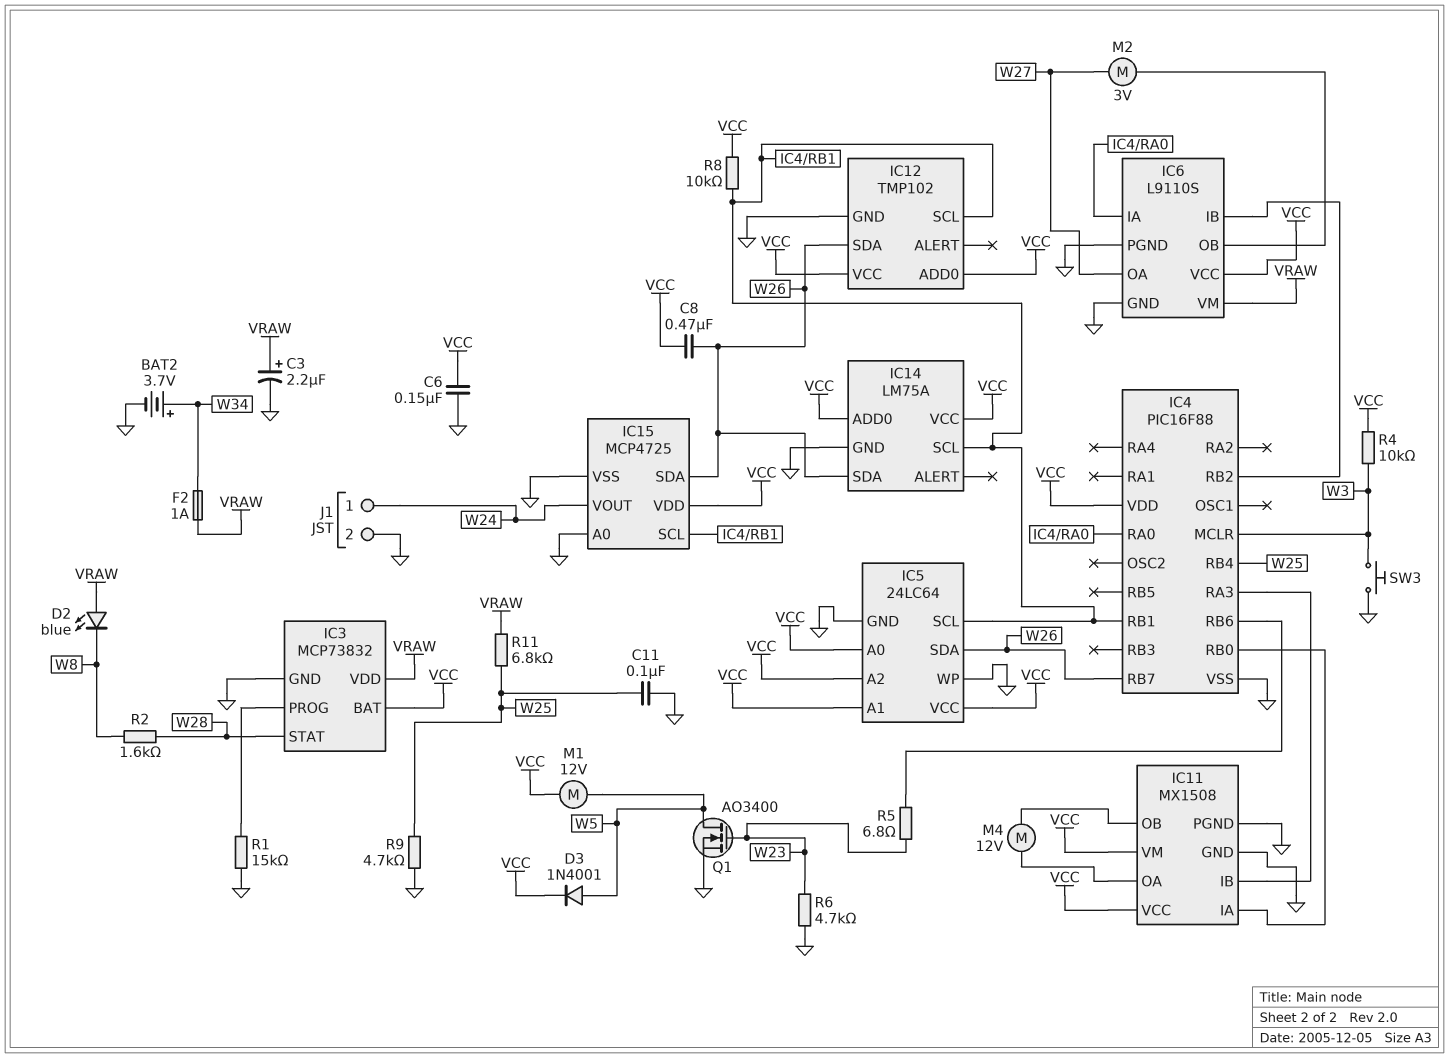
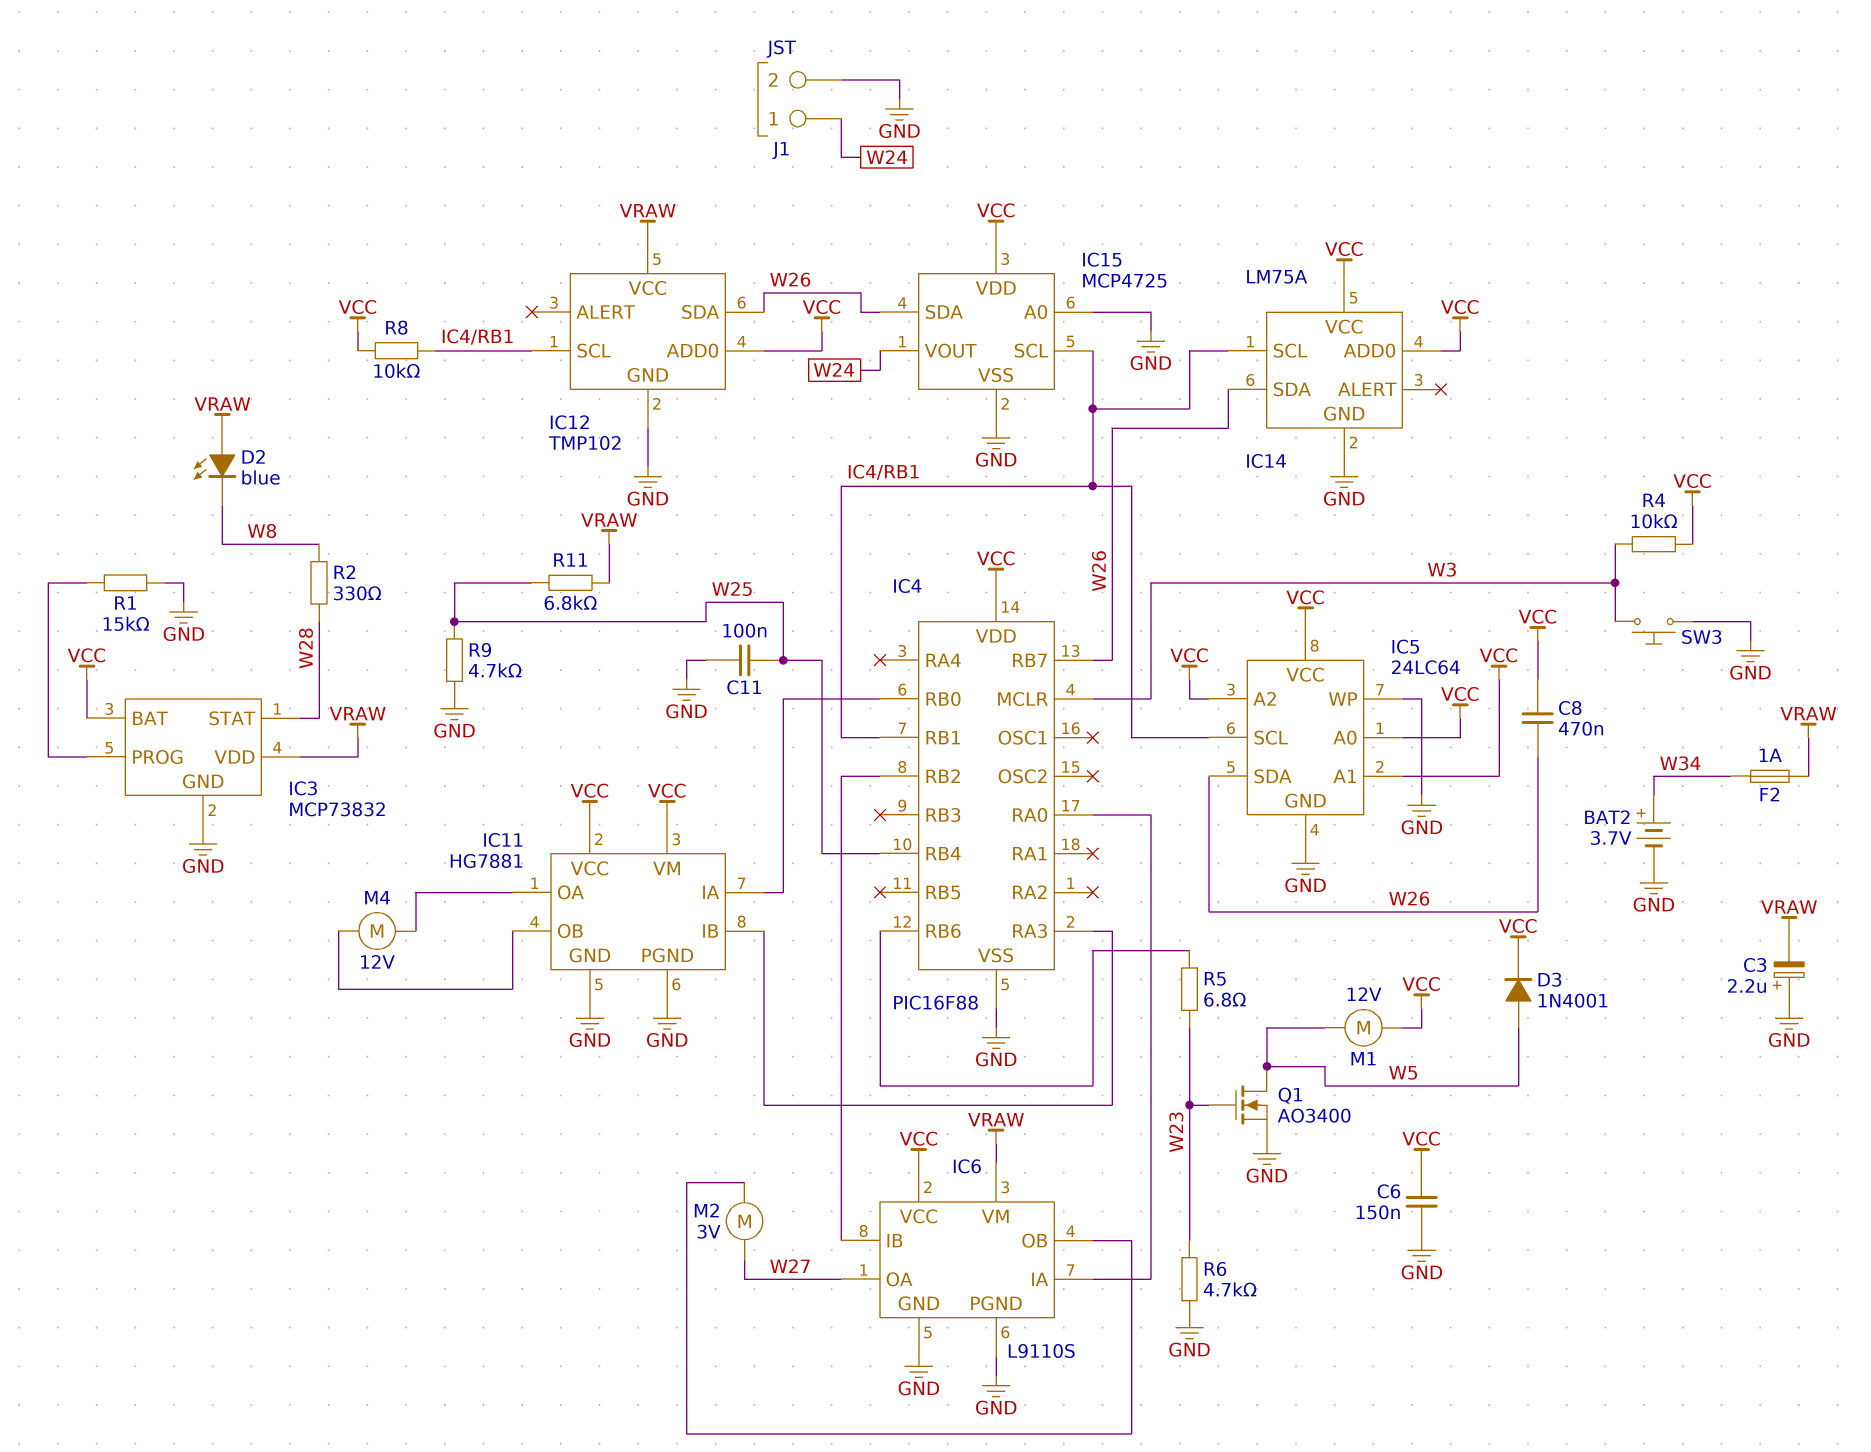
C3: 2.2uF (plus VRAW, minus GND) -> 2.2uF (plus GND, minus VRAW)
IC11: MX1508 -> HG7881
IC12 pin VCC: VCC -> VRAW
R2: 1.6k (W8, W28) -> 330 (W8, W28)

